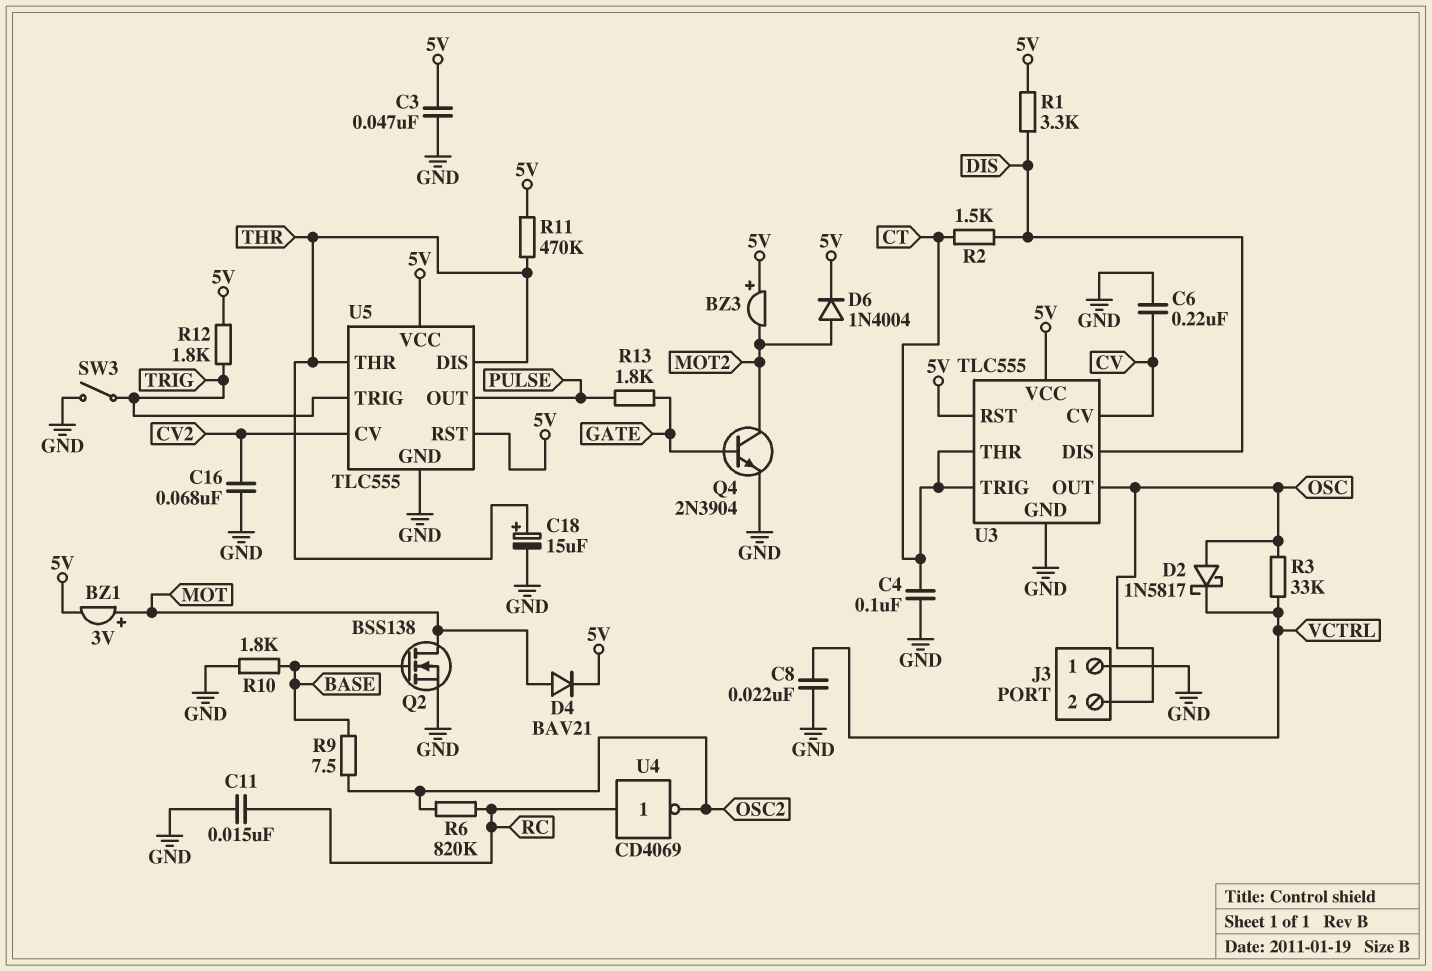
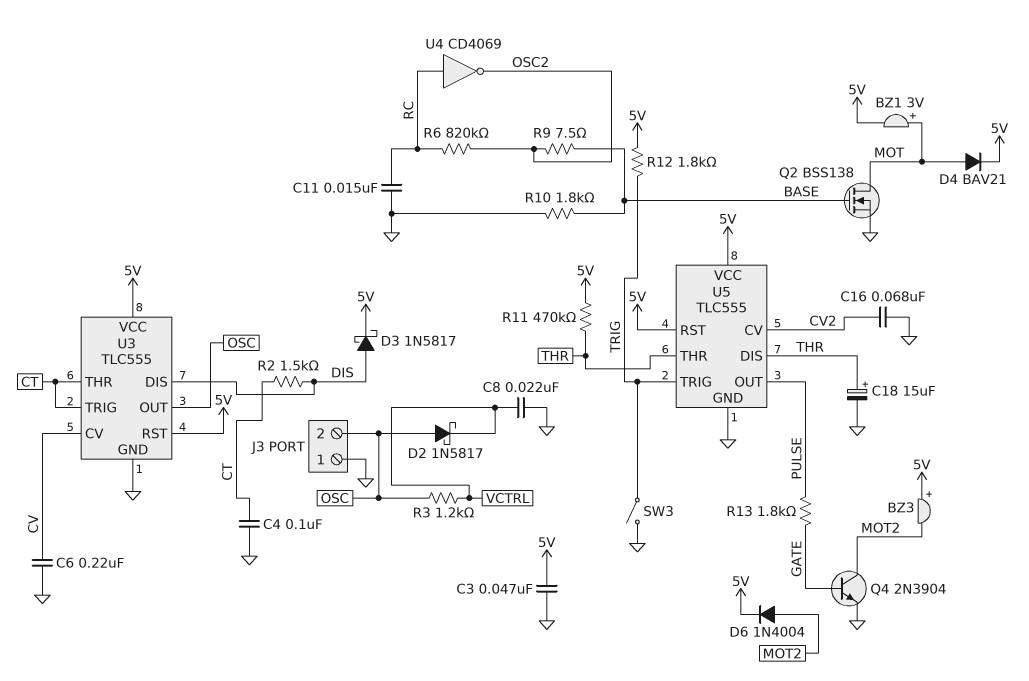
D3: none -> schottky 1N5817 (A DIS, K 5V)
R1: 3.3k (5V, DIS) -> none
R3: 33k (OSC, VCTRL) -> 1.2k (OSC, VCTRL)

